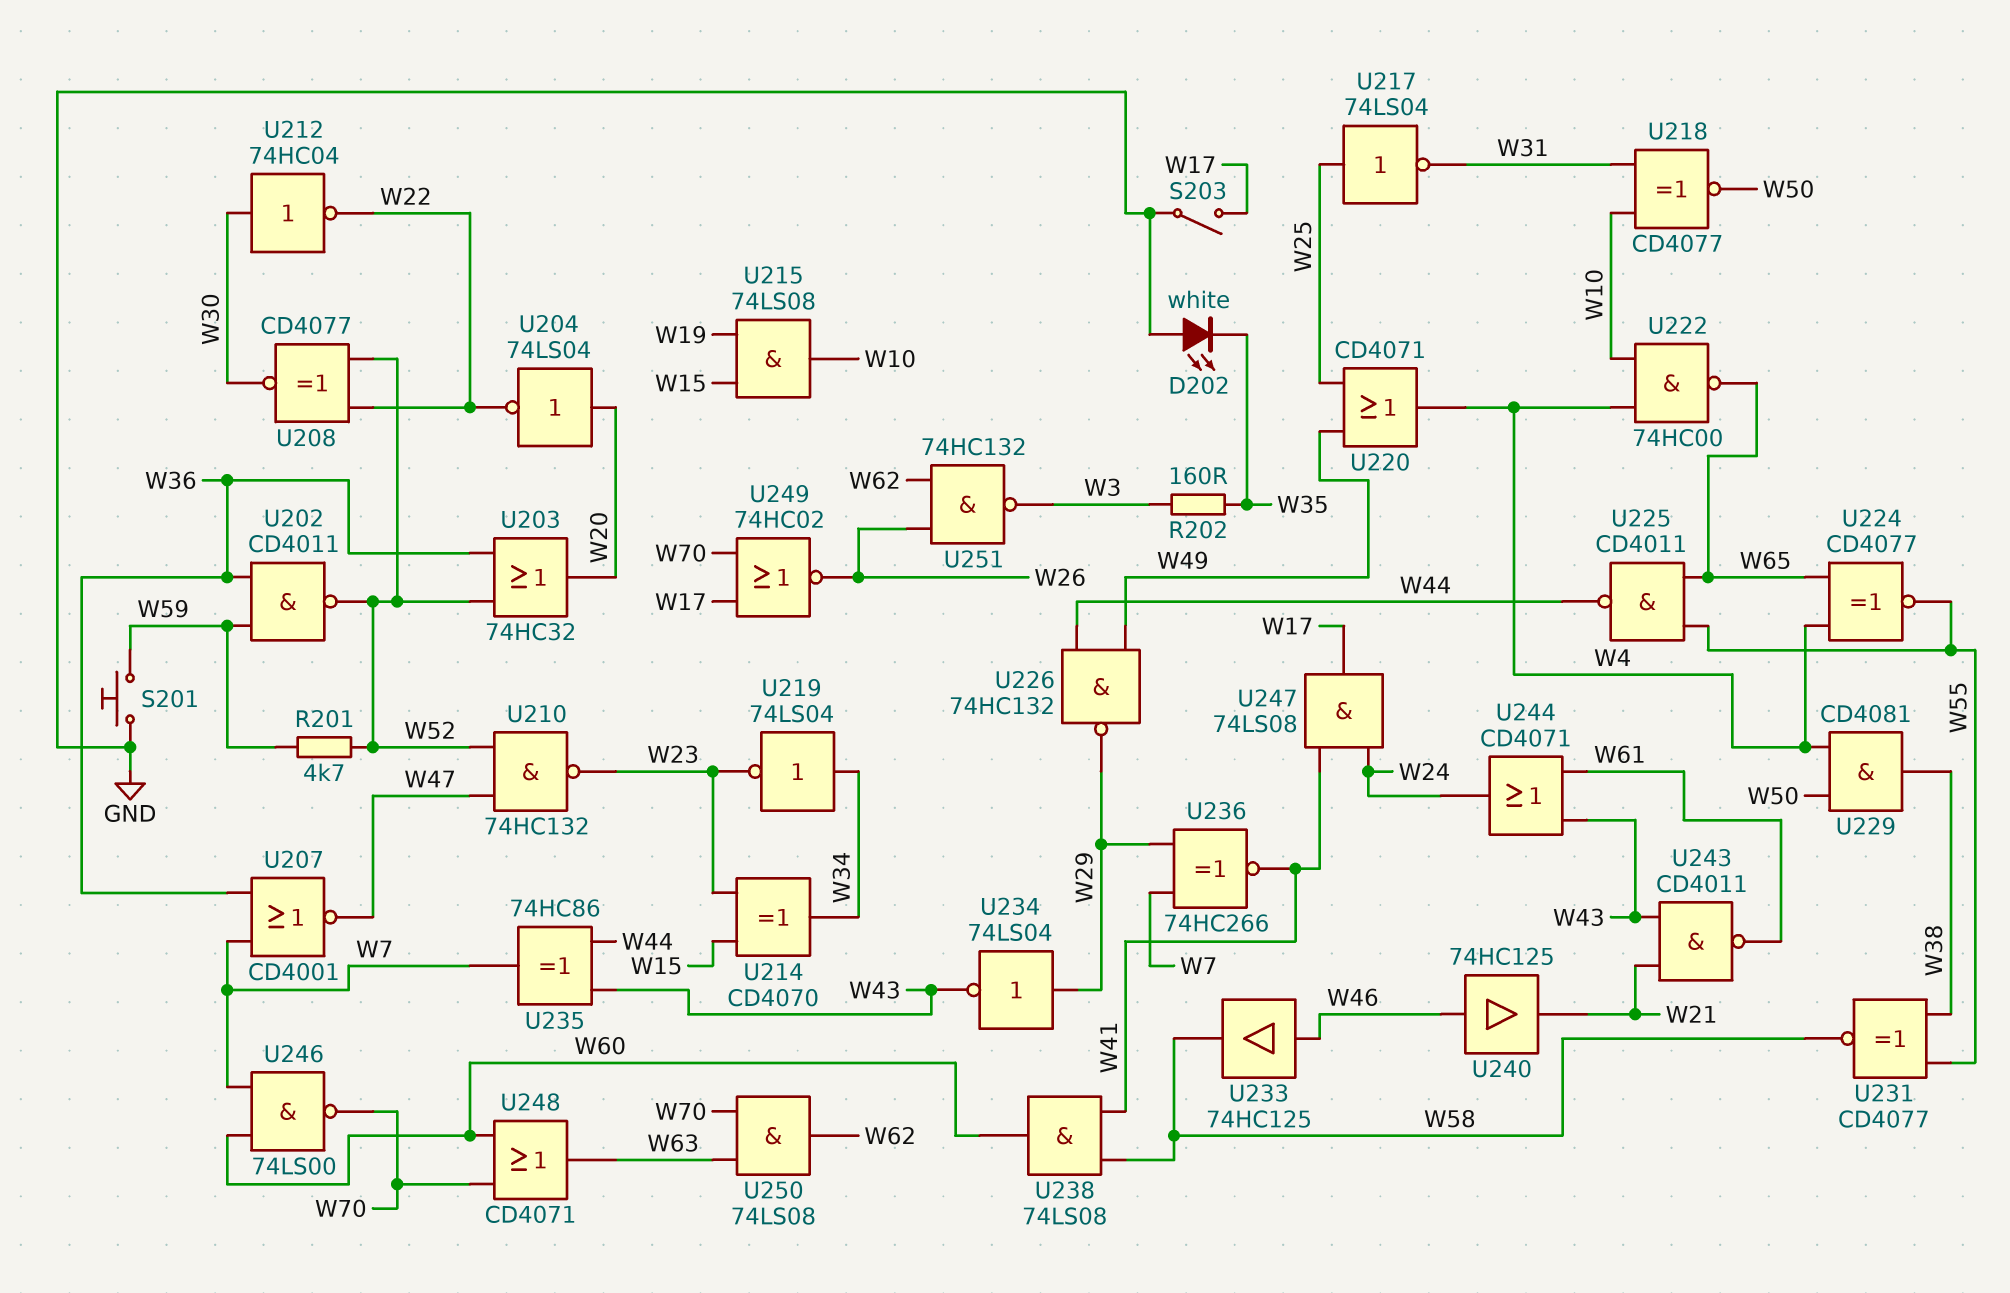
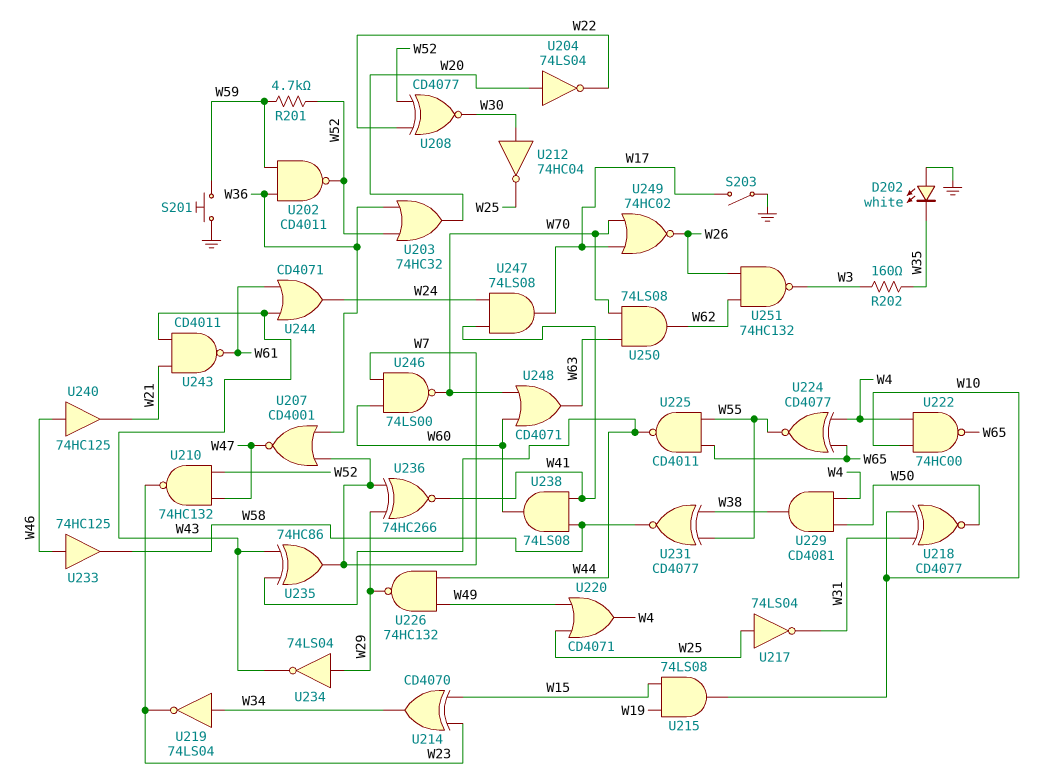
U212: NOT 74HC04 (in W30, out W22) -> NOT 74HC04 (in W30, out W25)

